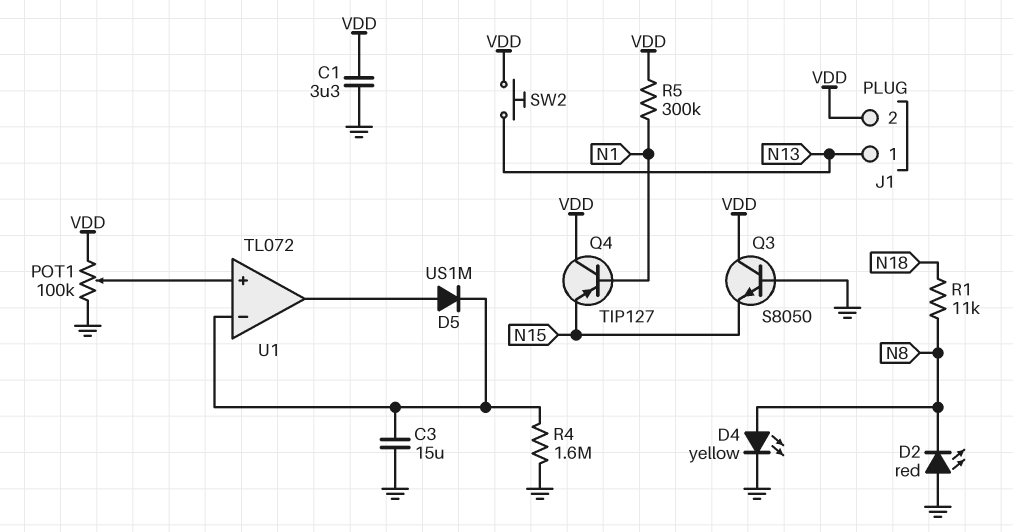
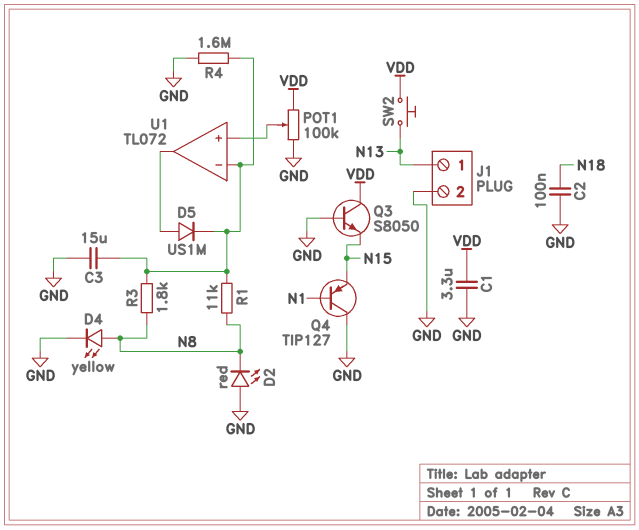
C2: none -> 100nF (GND, N18)
J1 pin 2: VDD -> GND
Q4: PNP TIP127 (B N1, C VDD, E N15) -> PNP TIP127 (B N1, C GND, E N15)
R1: 11k (N8, N18) -> 11k (N8, U1/in-)
R3: none -> 1.8k (N8, U1/in-)
R5: 300k (N1, VDD) -> none

